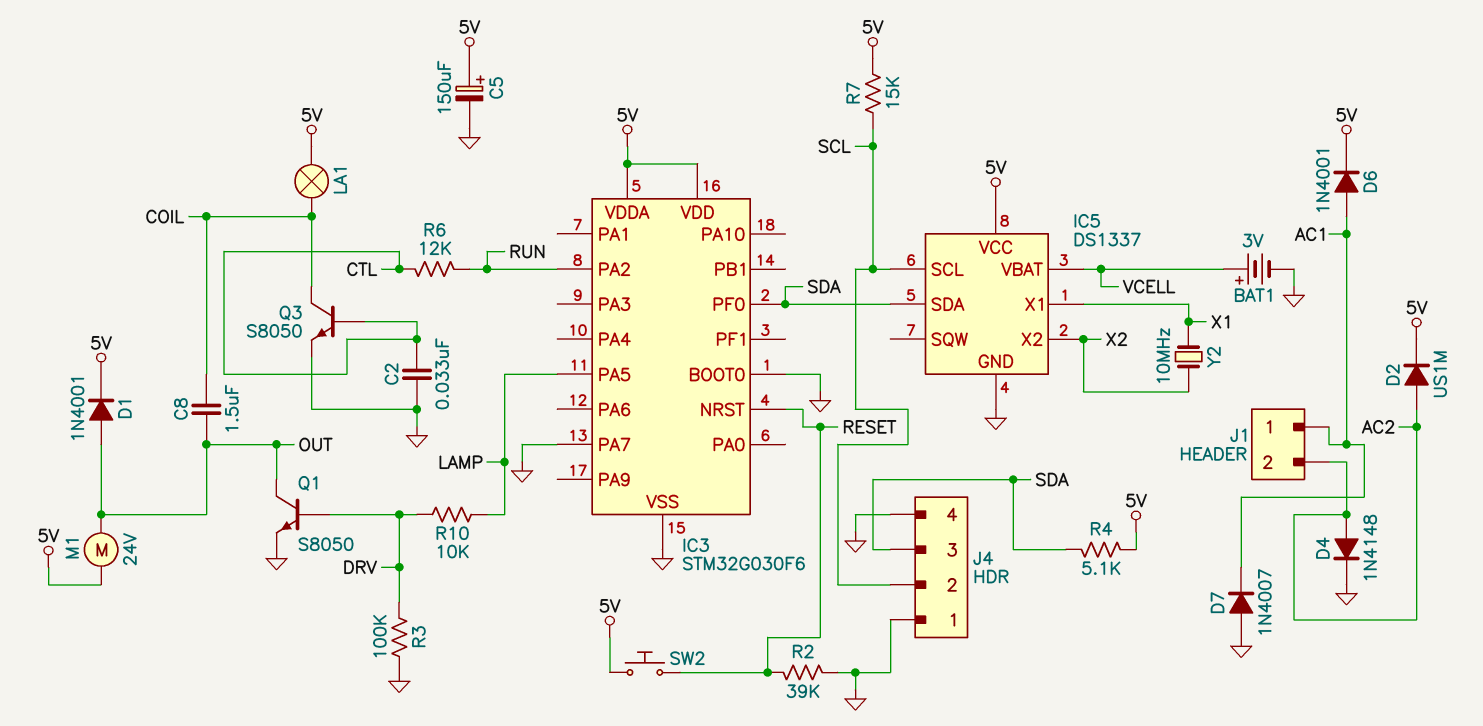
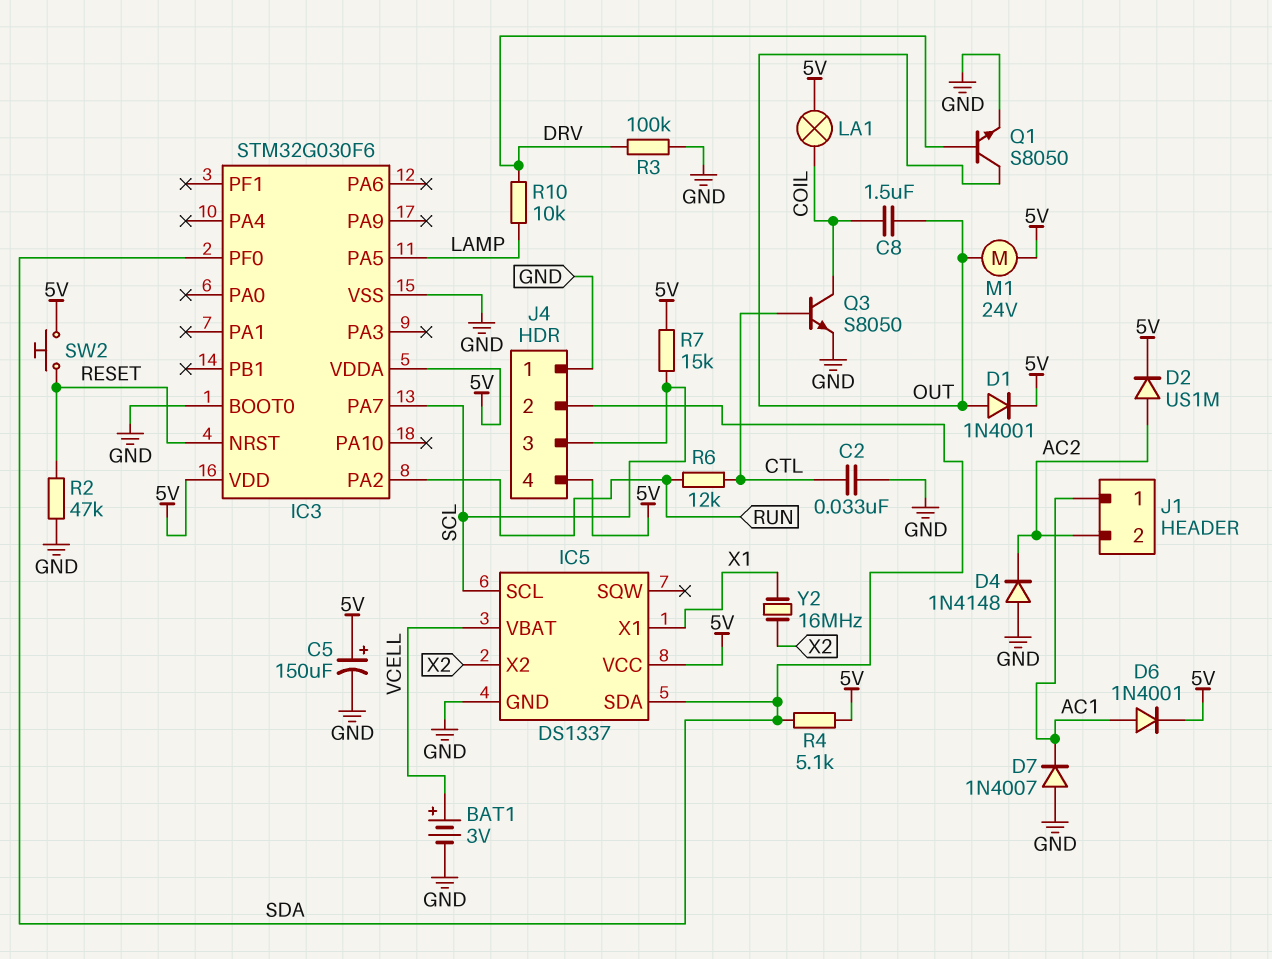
D4: diode 1N4148 (A AC2, K GND) -> diode 1N4148 (A GND, K AC2)
IC3 pin PA7: GND -> SCL
J4 pin 2: SCL -> SDA
J4 pin 3: SDA -> SCL
J4 pin 4: GND -> 5V
R2: 39k (GND, RESET) -> 47k (GND, RESET)
Y2: 10MHz (X1, X2) -> 16MHz (X1, X2)

